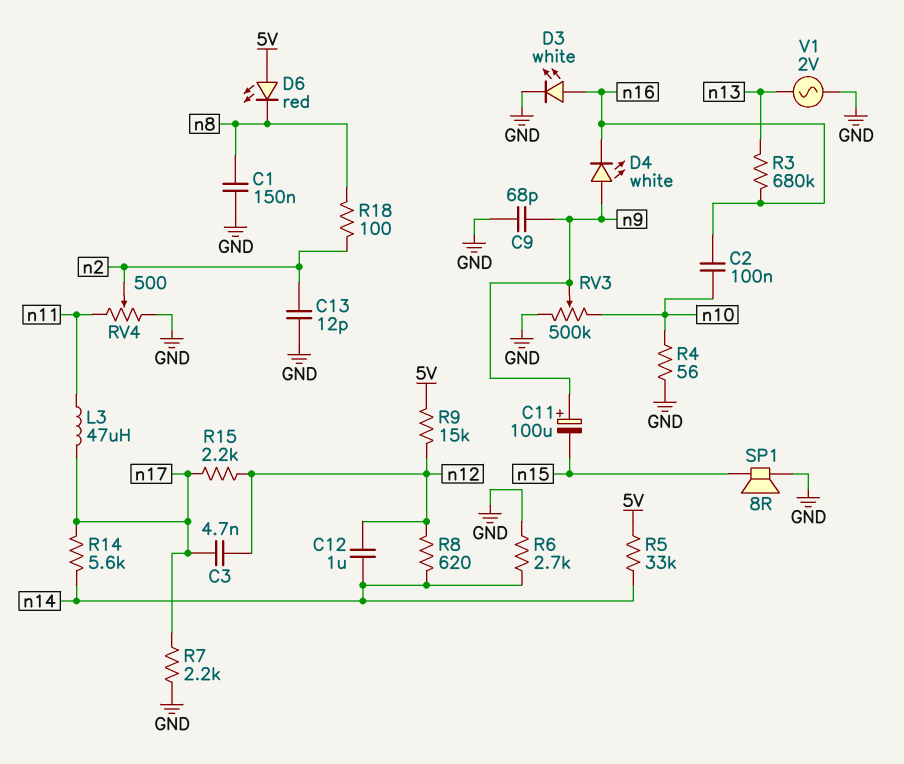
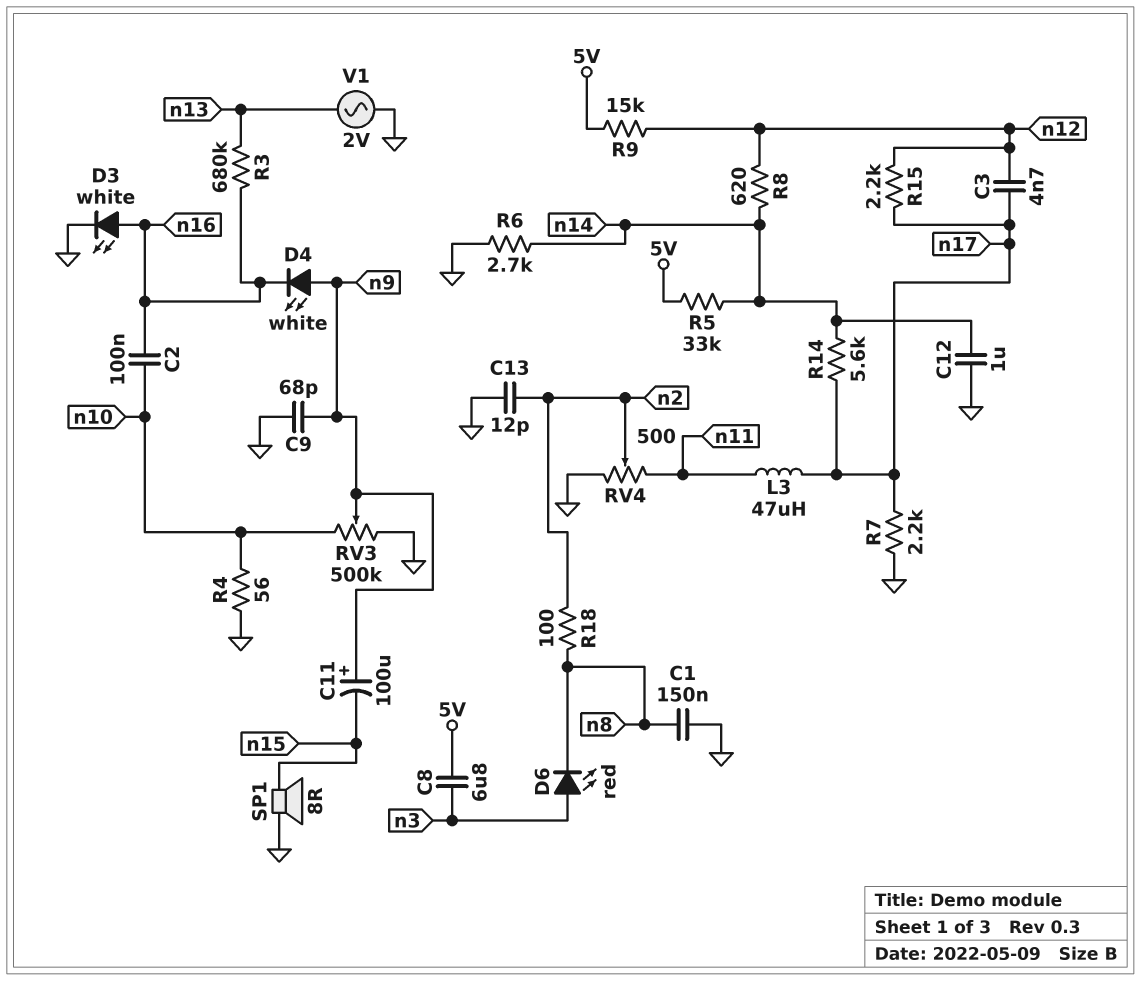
C8: none -> 6.8uF (5V, n3)
C12: 1uF (n12, n14) -> 1uF (GND, n14)
D6: LED red (A 5V, K n8) -> LED red (A n3, K n8)

